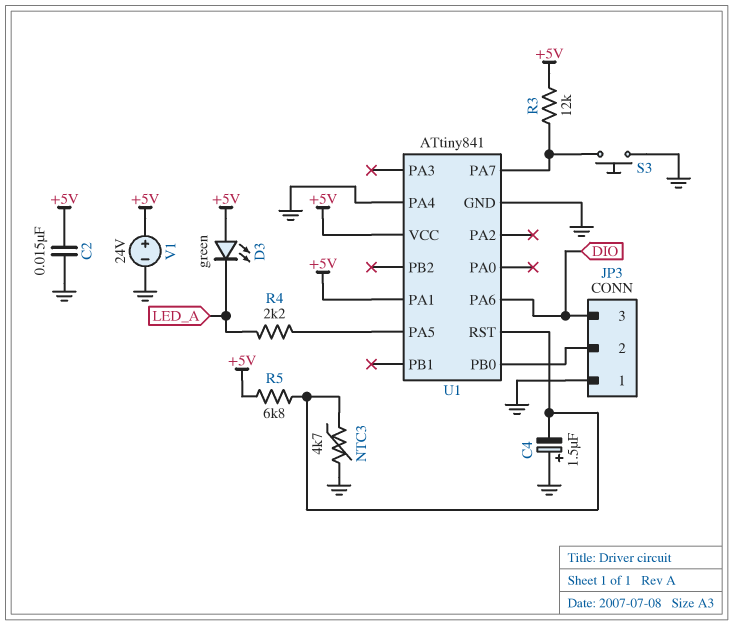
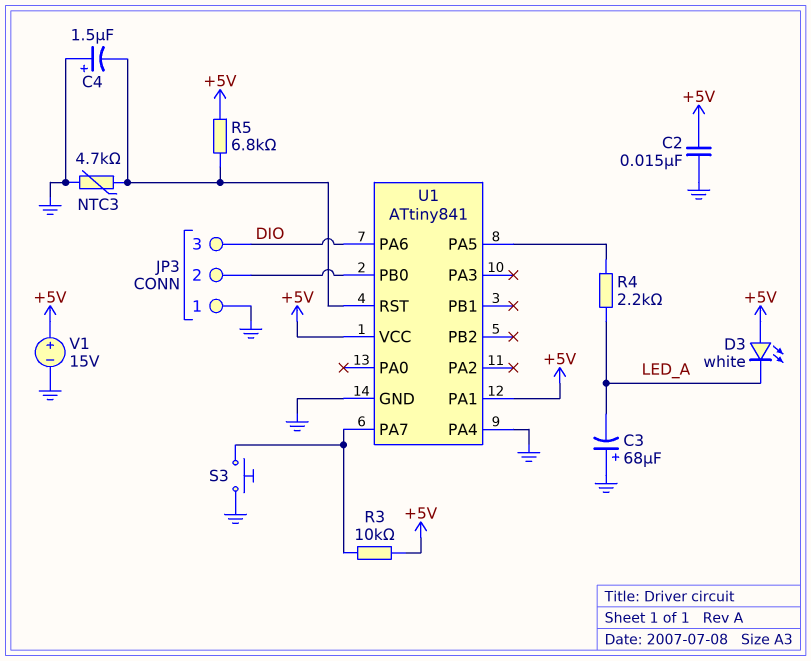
C3: none -> 68uF (plus GND, minus LED_A)
D3: LED green (A +5V, K LED_A) -> LED white (A +5V, K LED_A)
R3: 12k (+5V, U1/PA7) -> 10k (+5V, U1/PA7)
V1: 24V (plus +5V, minus GND) -> 15V (plus +5V, minus GND)

